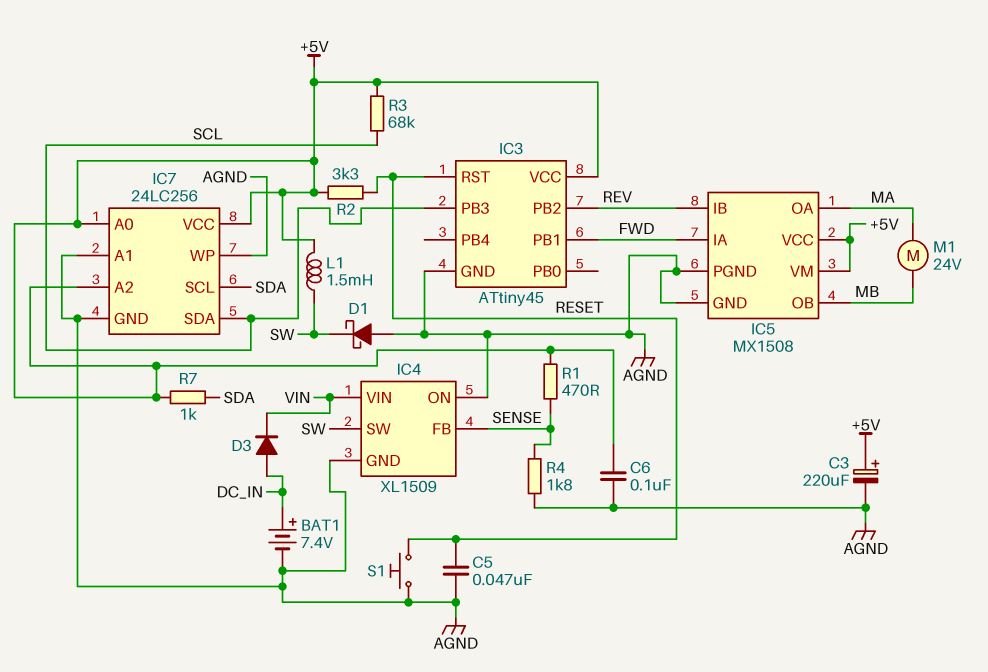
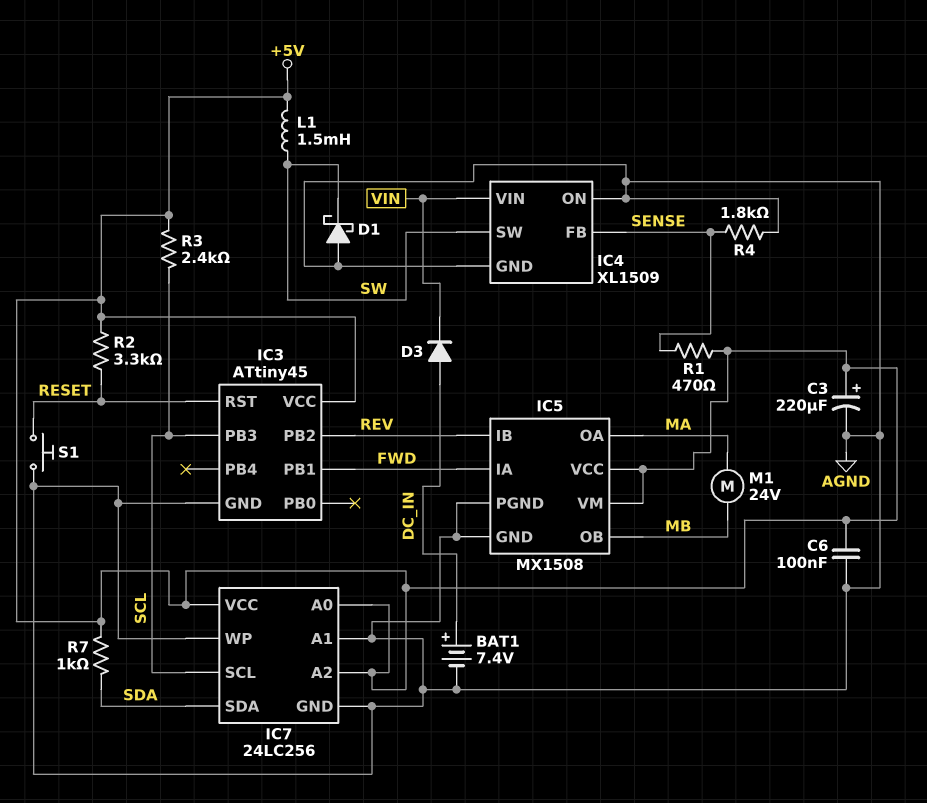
C5: 47nF (AGND, RESET) -> none
IC7 pin SCL: SDA -> SCL
IC7 pin SDA: SCL -> SDA
R3: 68k (+5V, SCL) -> 2.4k (+5V, SCL)

